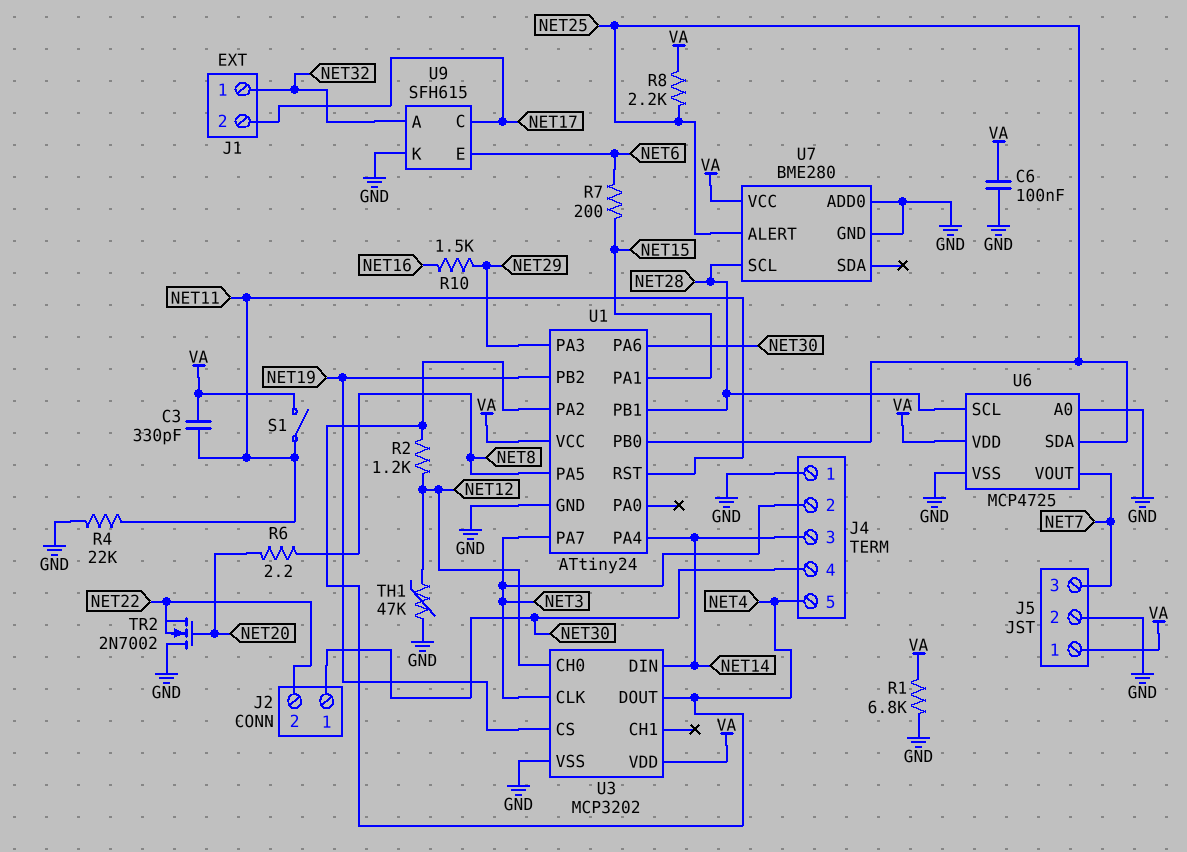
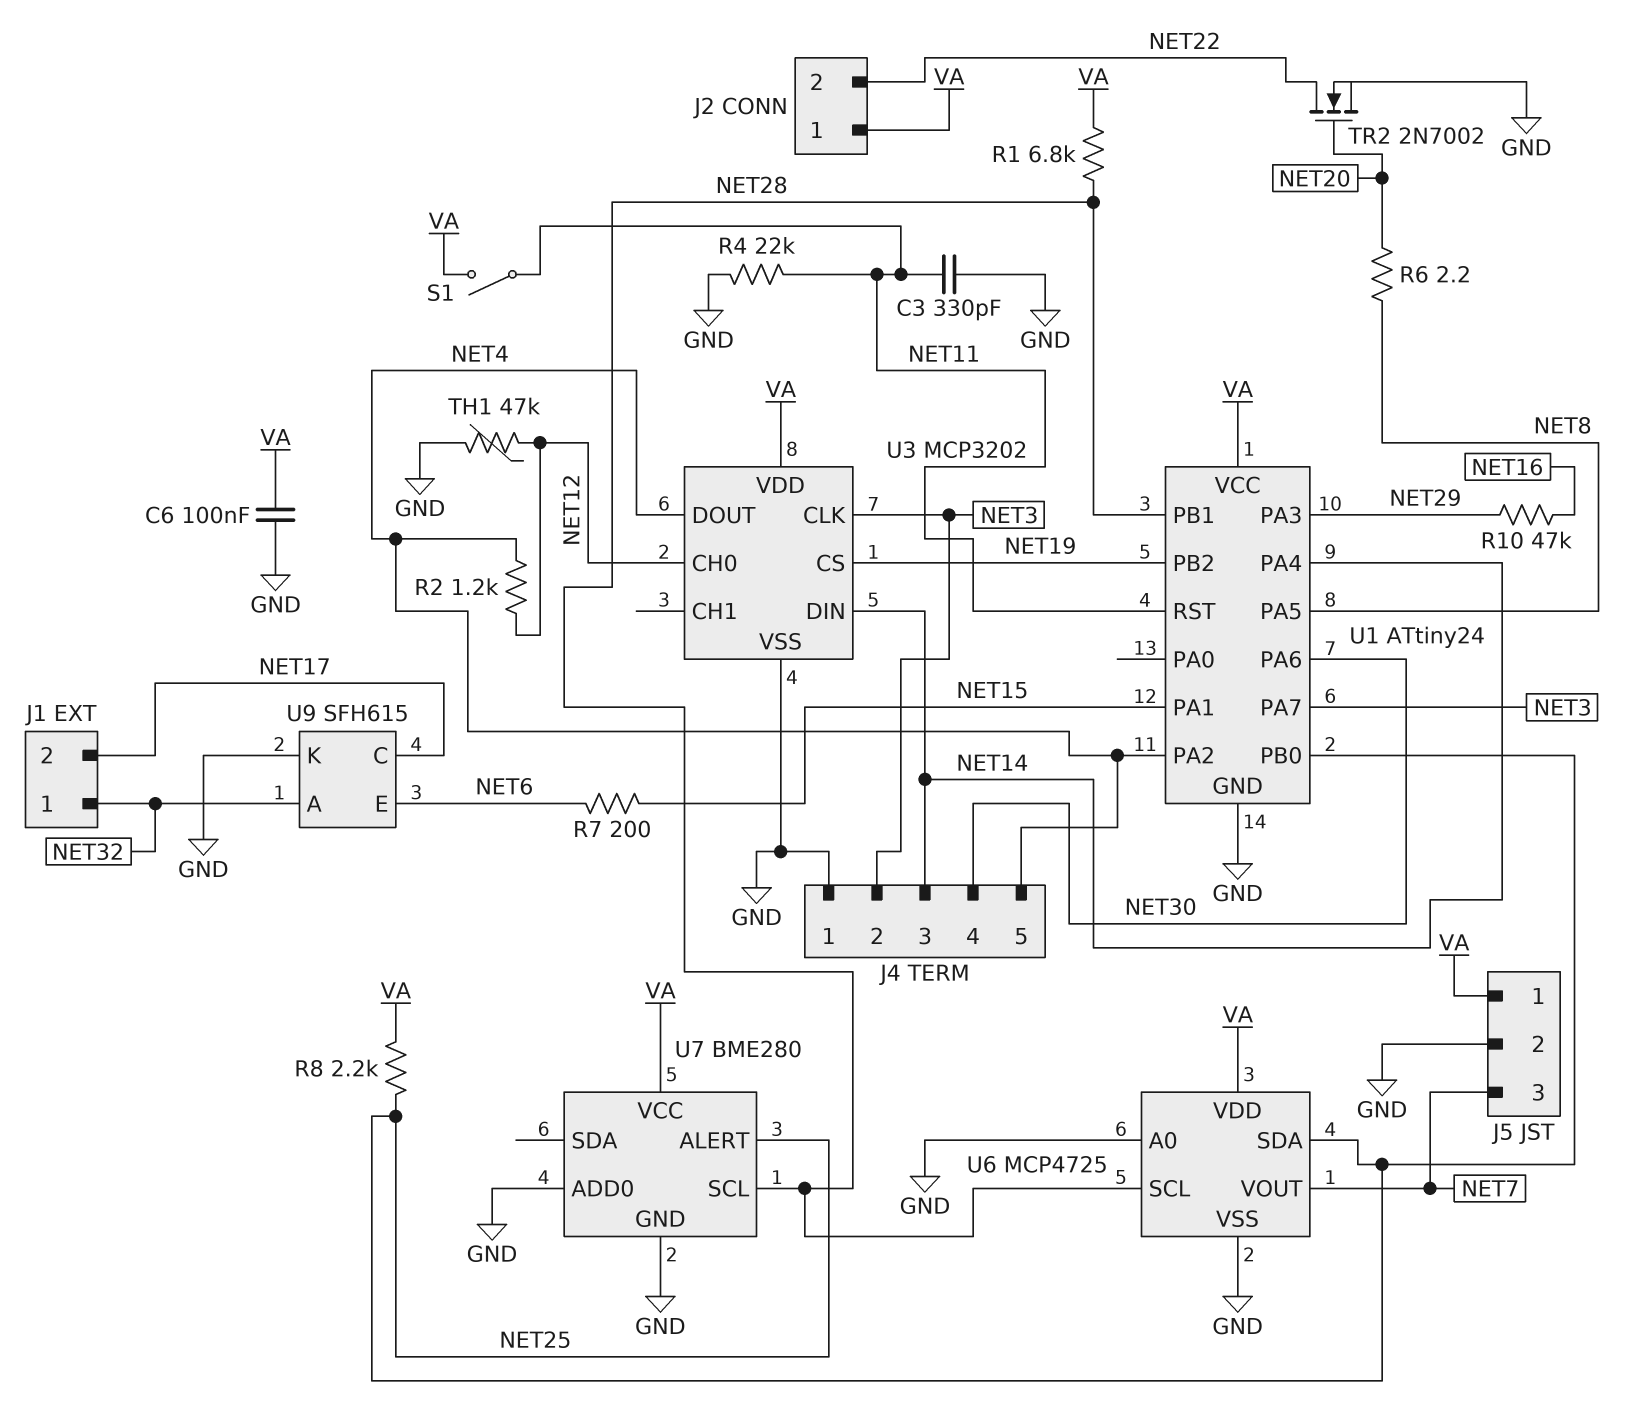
C3: 330pF (NET11, VA) -> 330pF (GND, NET11)
J2 pin 1: NET30 -> VA
R1: 6.8k (GND, VA) -> 6.8k (NET28, VA)
R10: 1.5k (NET16, NET29) -> 47k (NET16, NET29)
TR2: NMOS 2N7002 (G NET20, D GND, S NET22) -> NMOS 2N7002 (G NET20, D NET22, S GND)

